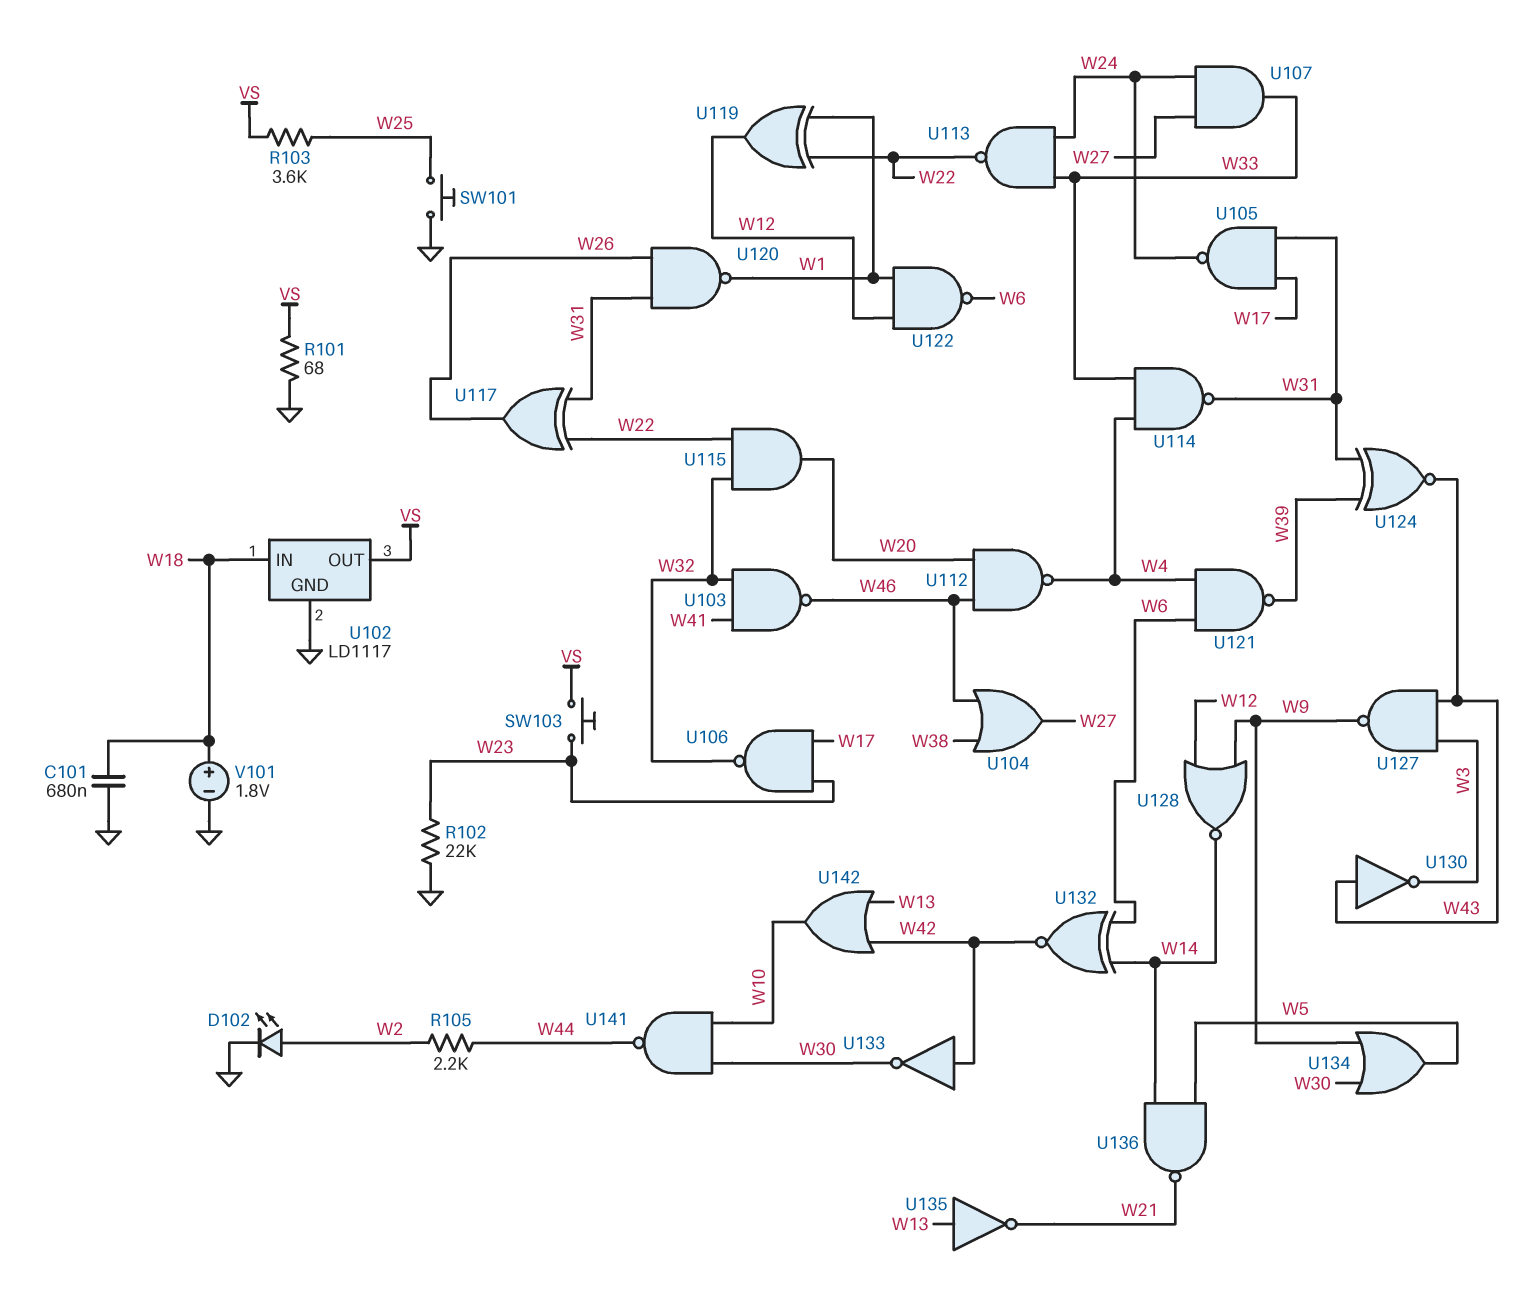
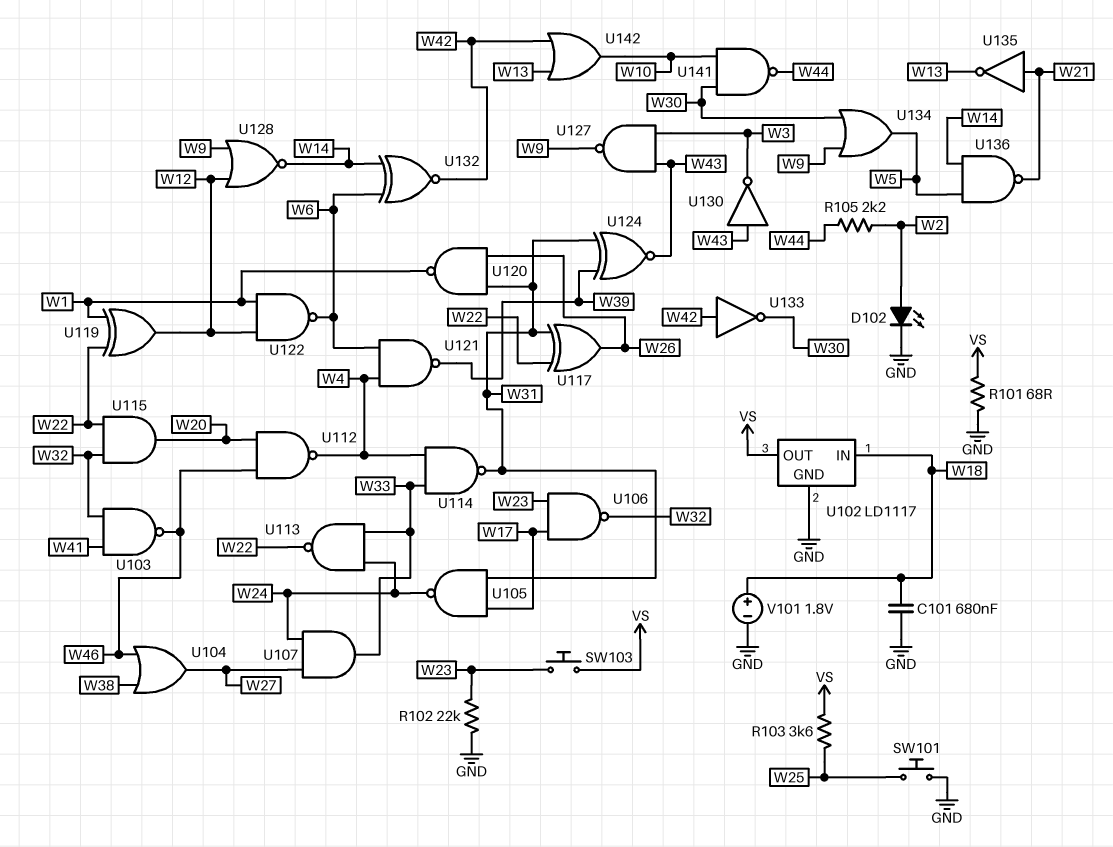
U135: NOT (in W13, out W21) -> NOT (in W21, out W13)

